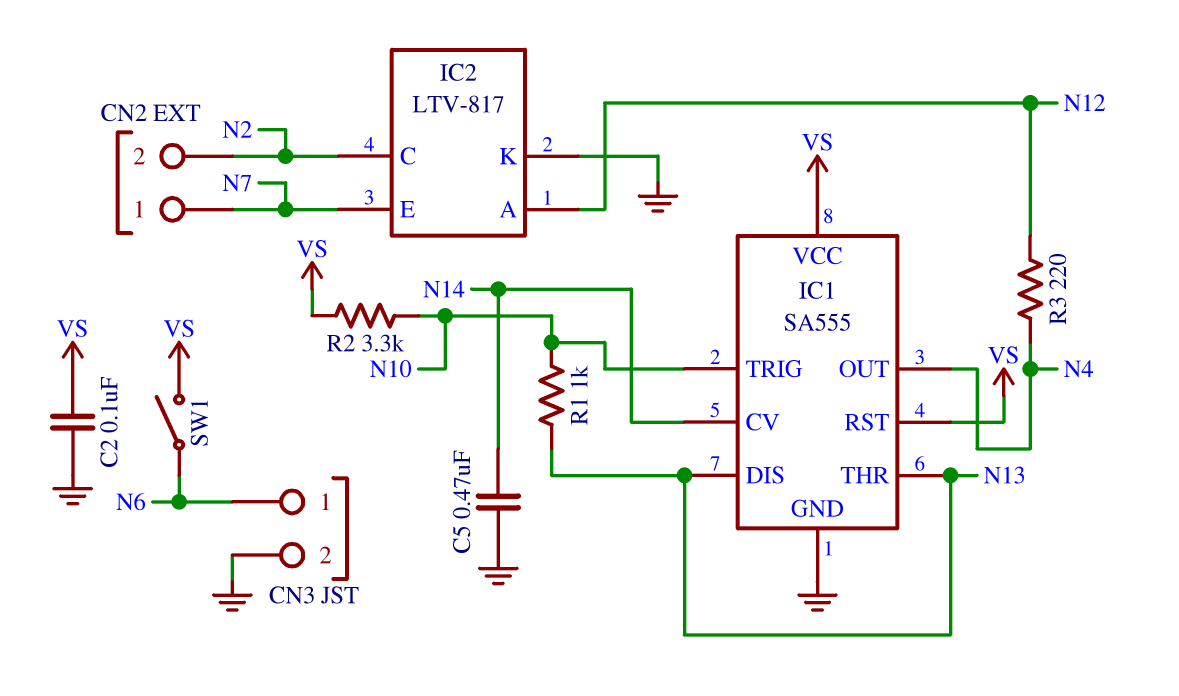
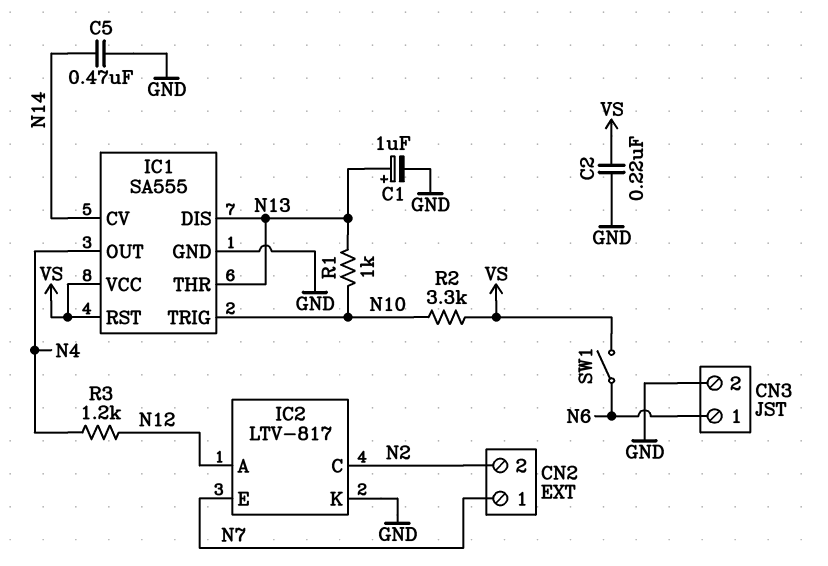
C1: none -> 1uF (plus N13, minus GND)
C2: 100nF (GND, VS) -> 220nF (GND, VS)
R3: 220 (N4, N12) -> 1.2k (N4, N12)

